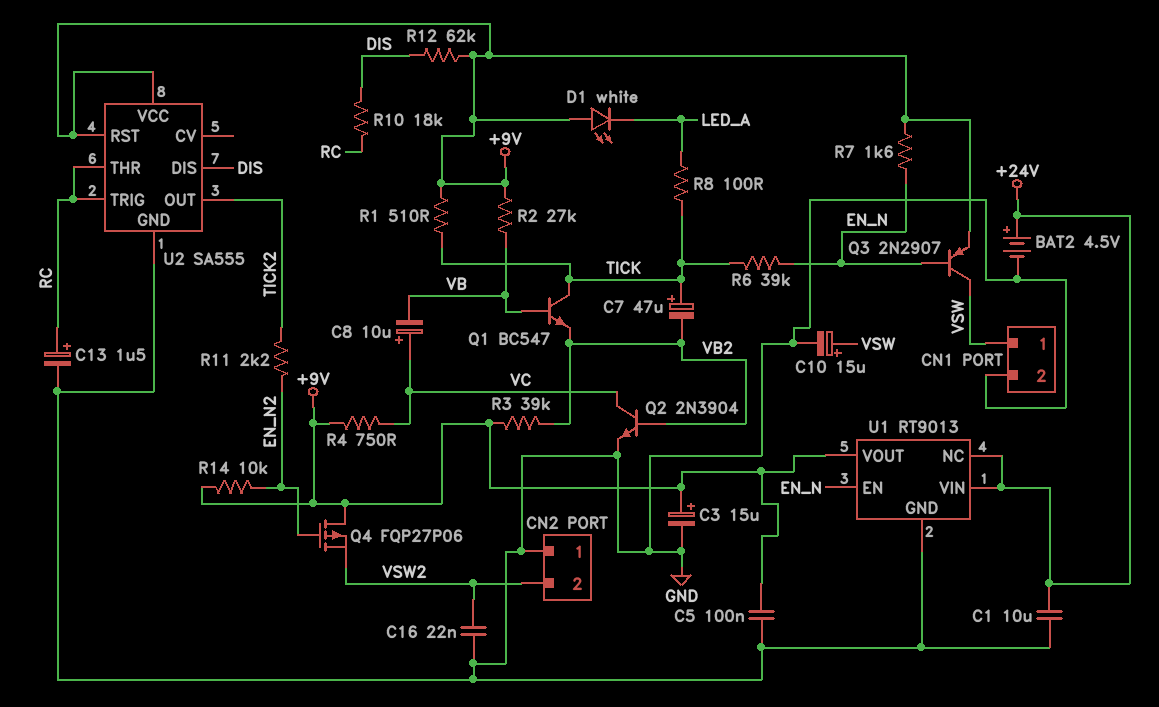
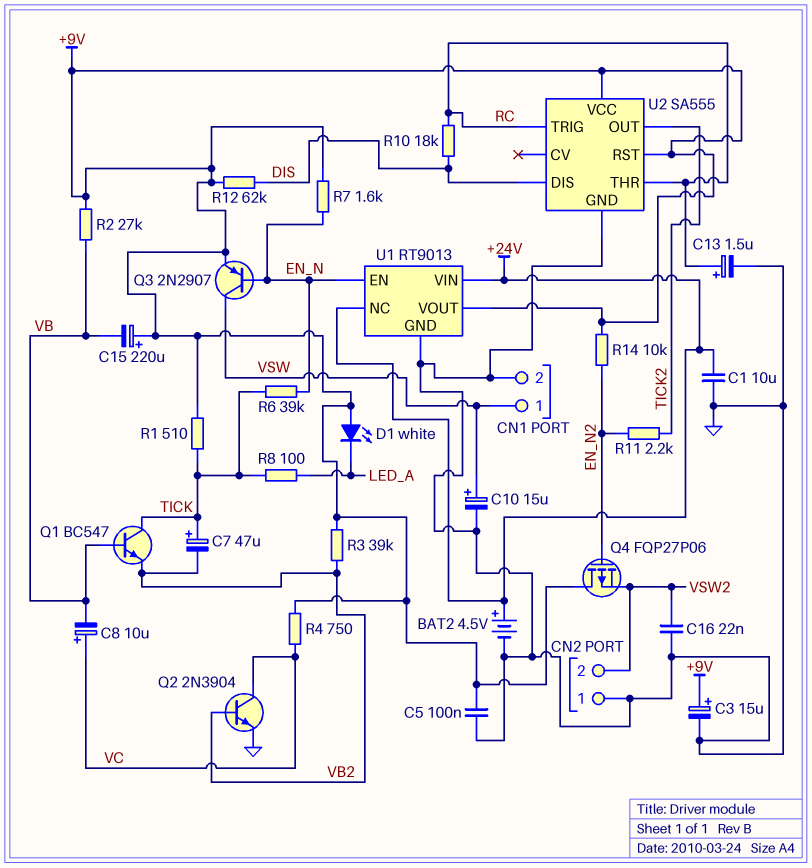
C15: none -> 220uF (plus +9V, minus VB)

